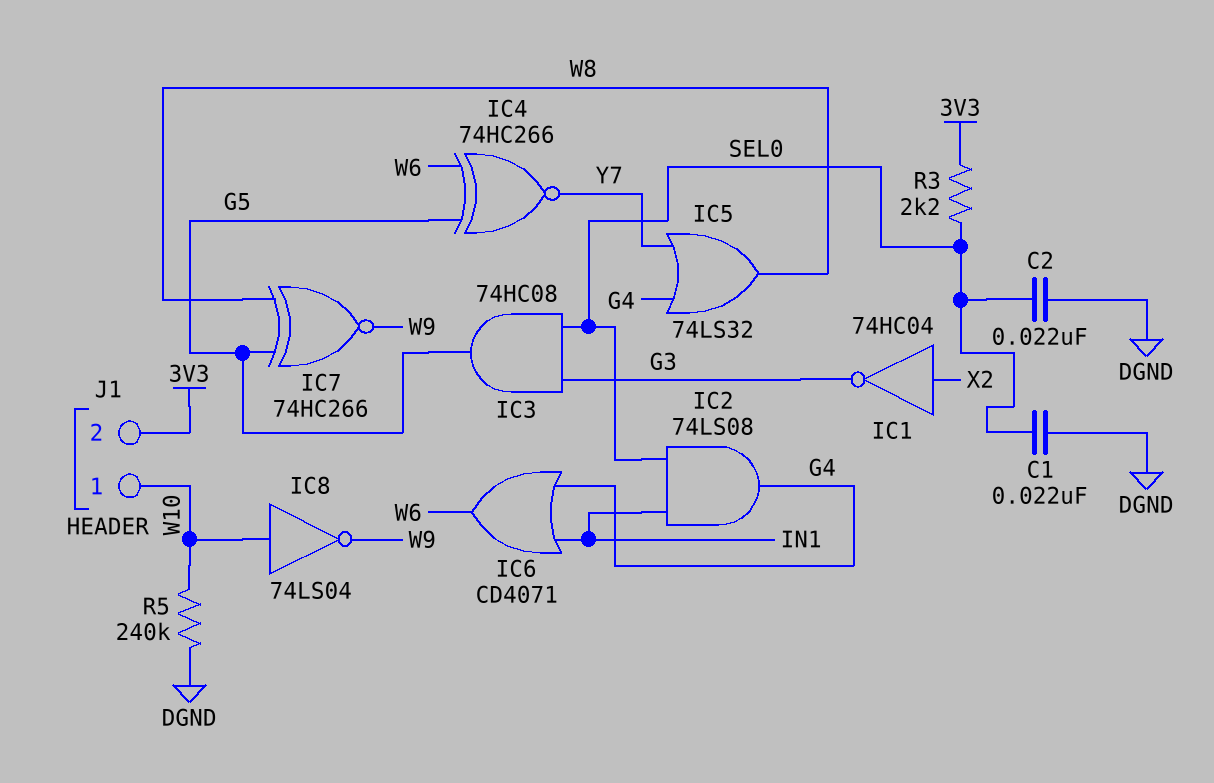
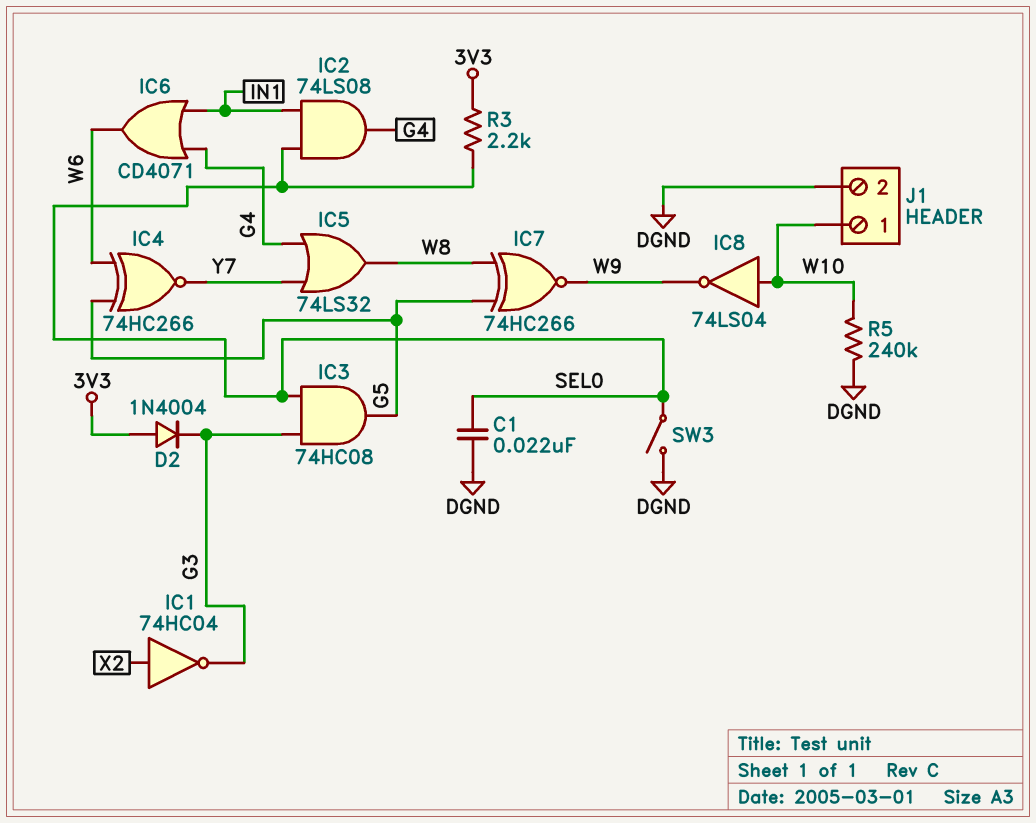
C2: 22nF (DGND, SEL0) -> none
D2: none -> diode 1N4004 (A 3V3, K G3)
J1 pin 2: 3V3 -> DGND
SW3: none -> switch (DGND, SEL0)

